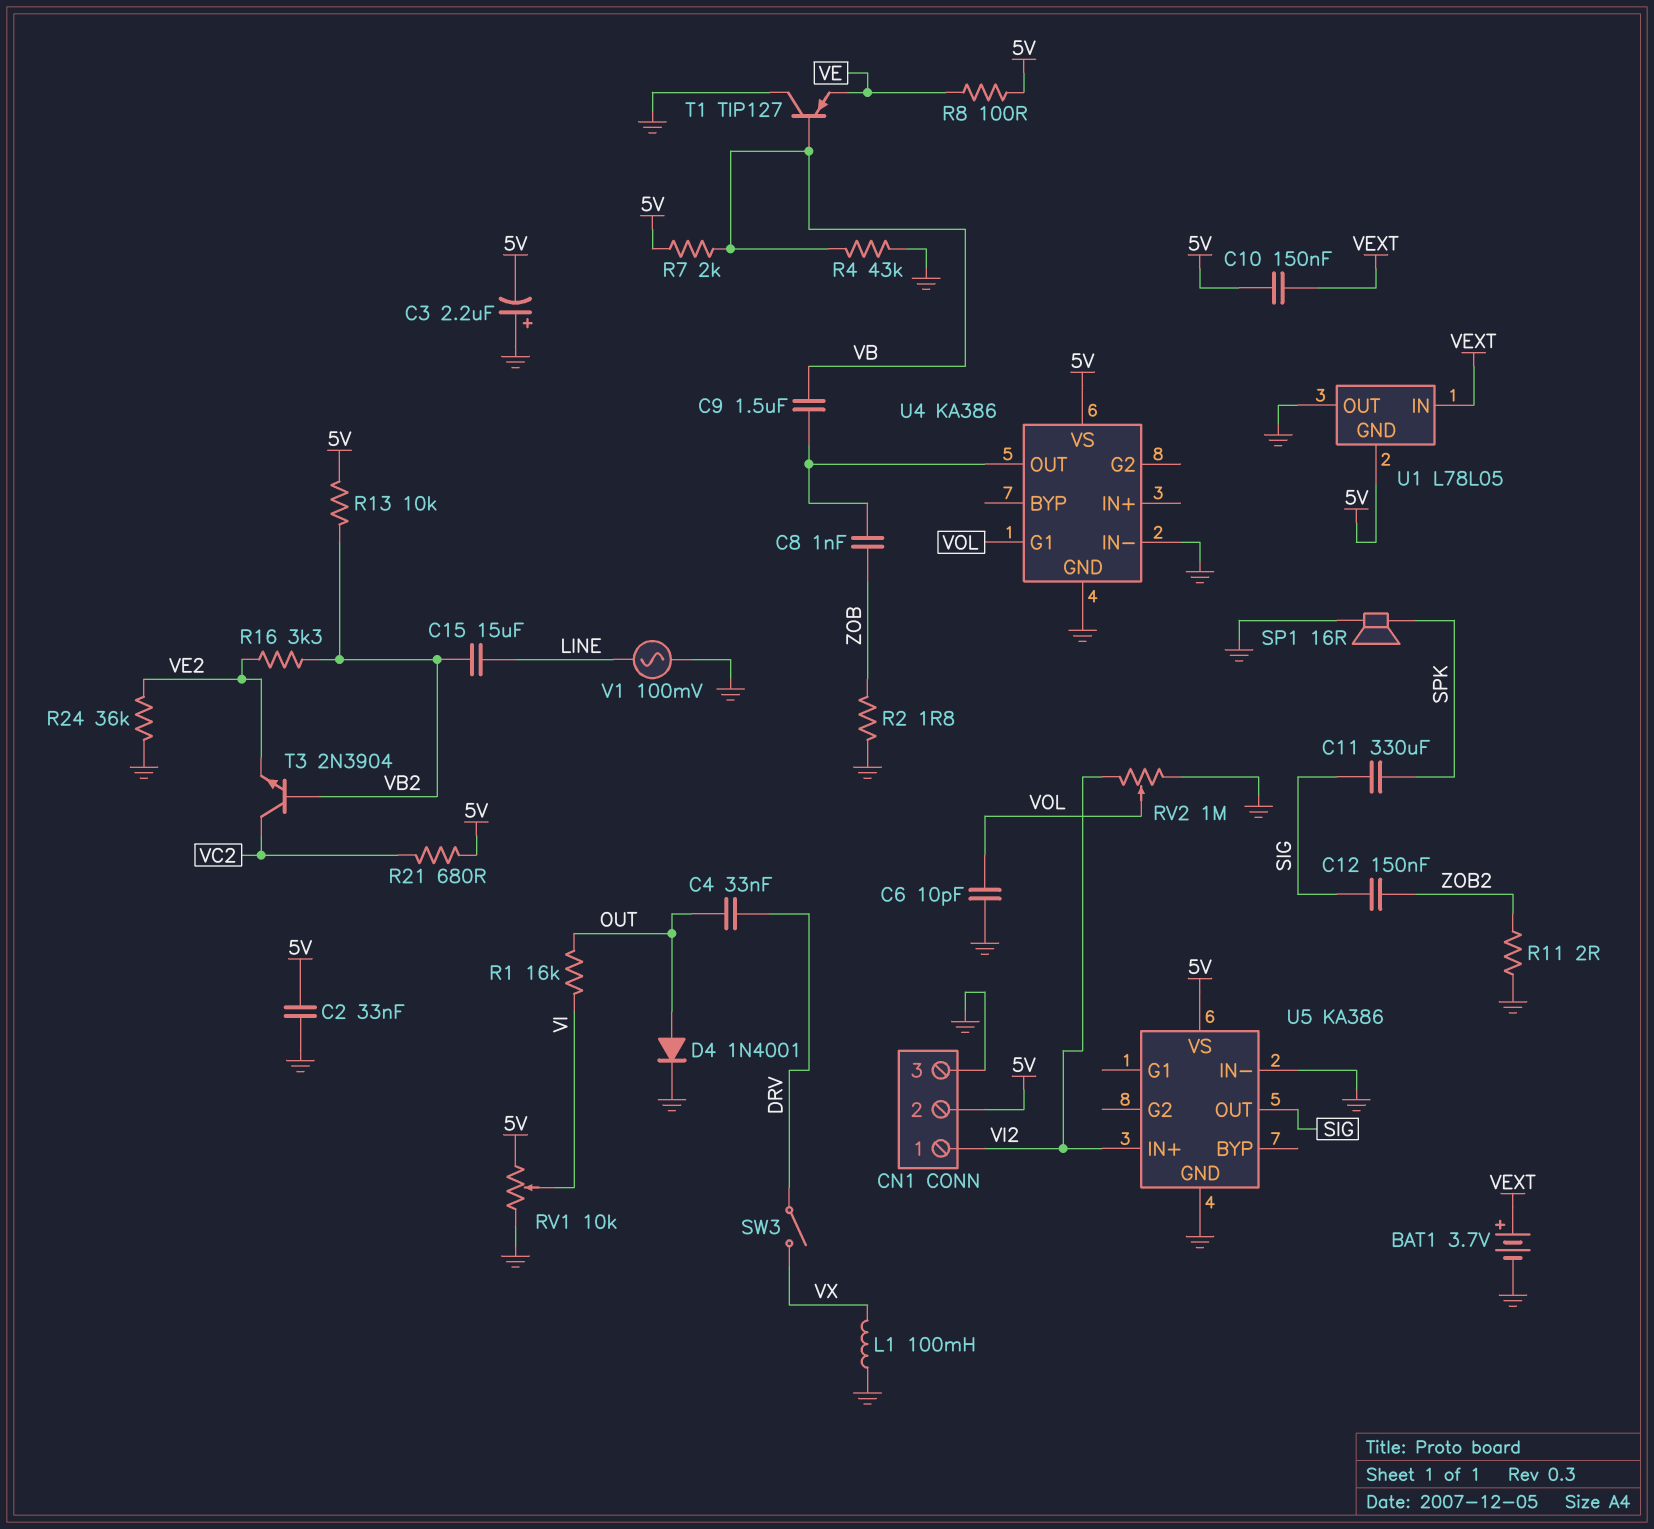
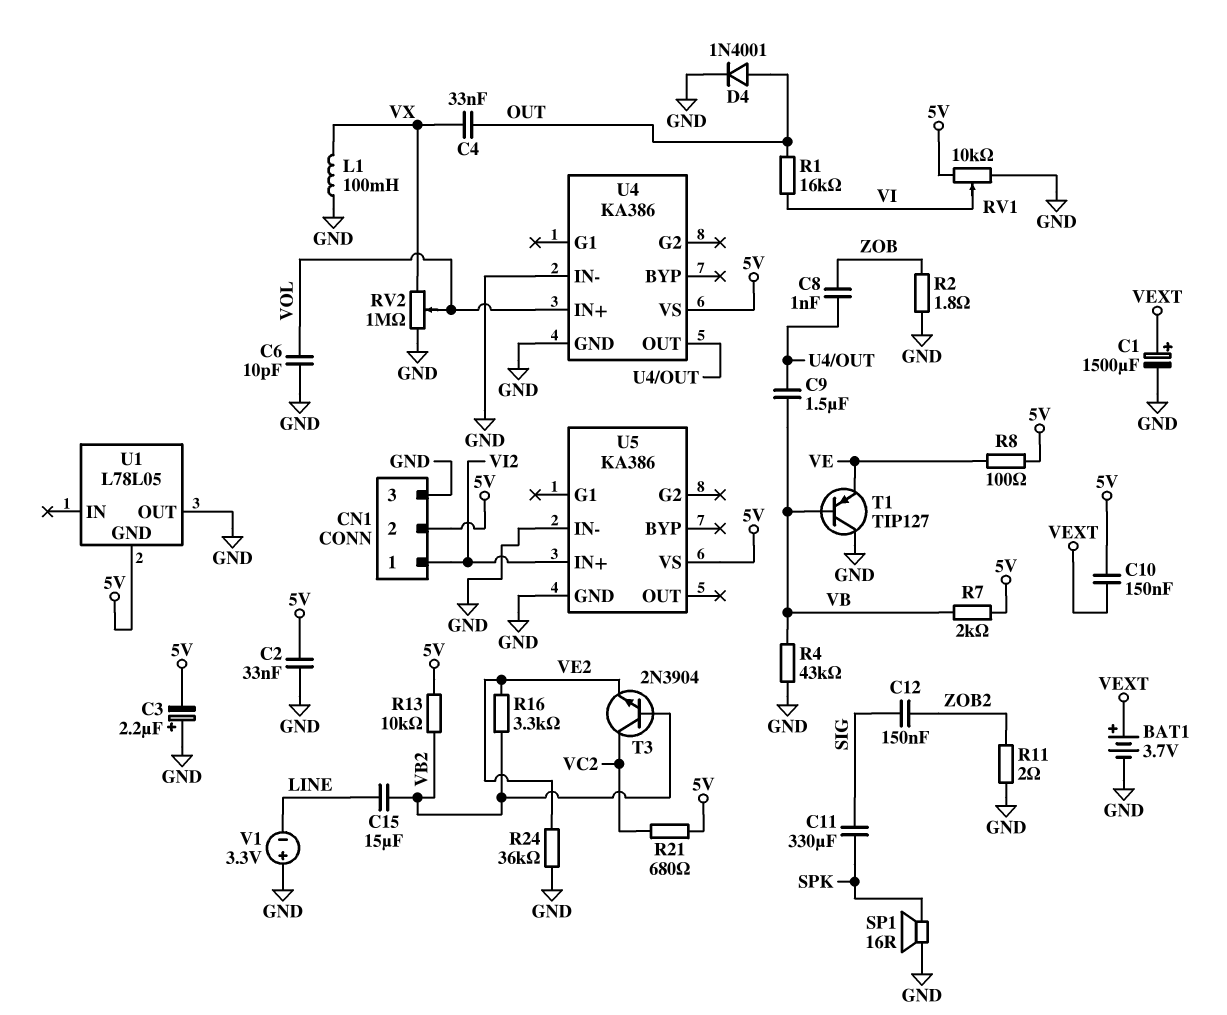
C1: none -> 1500uF (plus VEXT, minus GND)
C4: 33nF (DRV, OUT) -> 33nF (OUT, VX)
RV2: 1M (GND, VI2, wiper VOL) -> 1M (GND, VX, wiper VOL)
SW3: switch (DRV, VX) -> none
U1 pin IN: VEXT -> none
U4 pin G1: VOL -> none
U4 pin IN+: none -> VOL
U5 pin OUT: SIG -> none
V1: AC 100mV (GND, LINE) -> 3.3V (plus GND, minus LINE)

